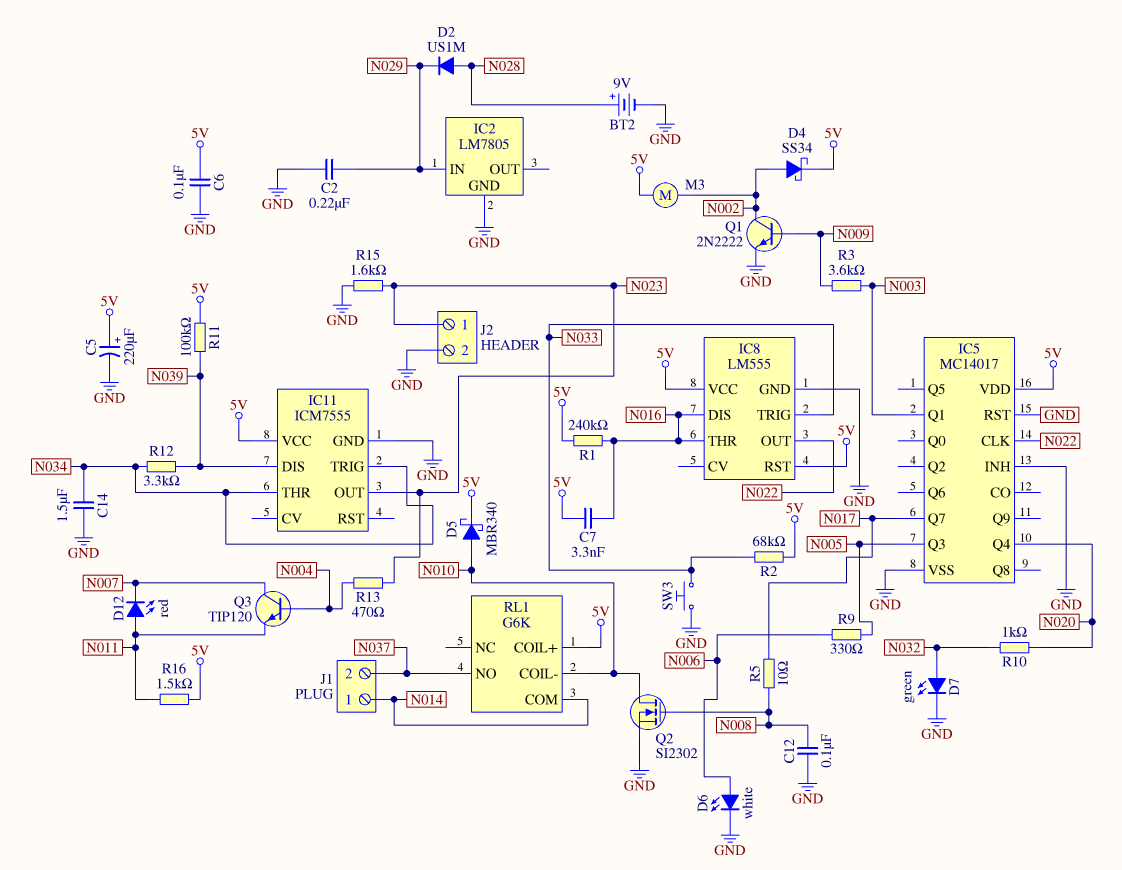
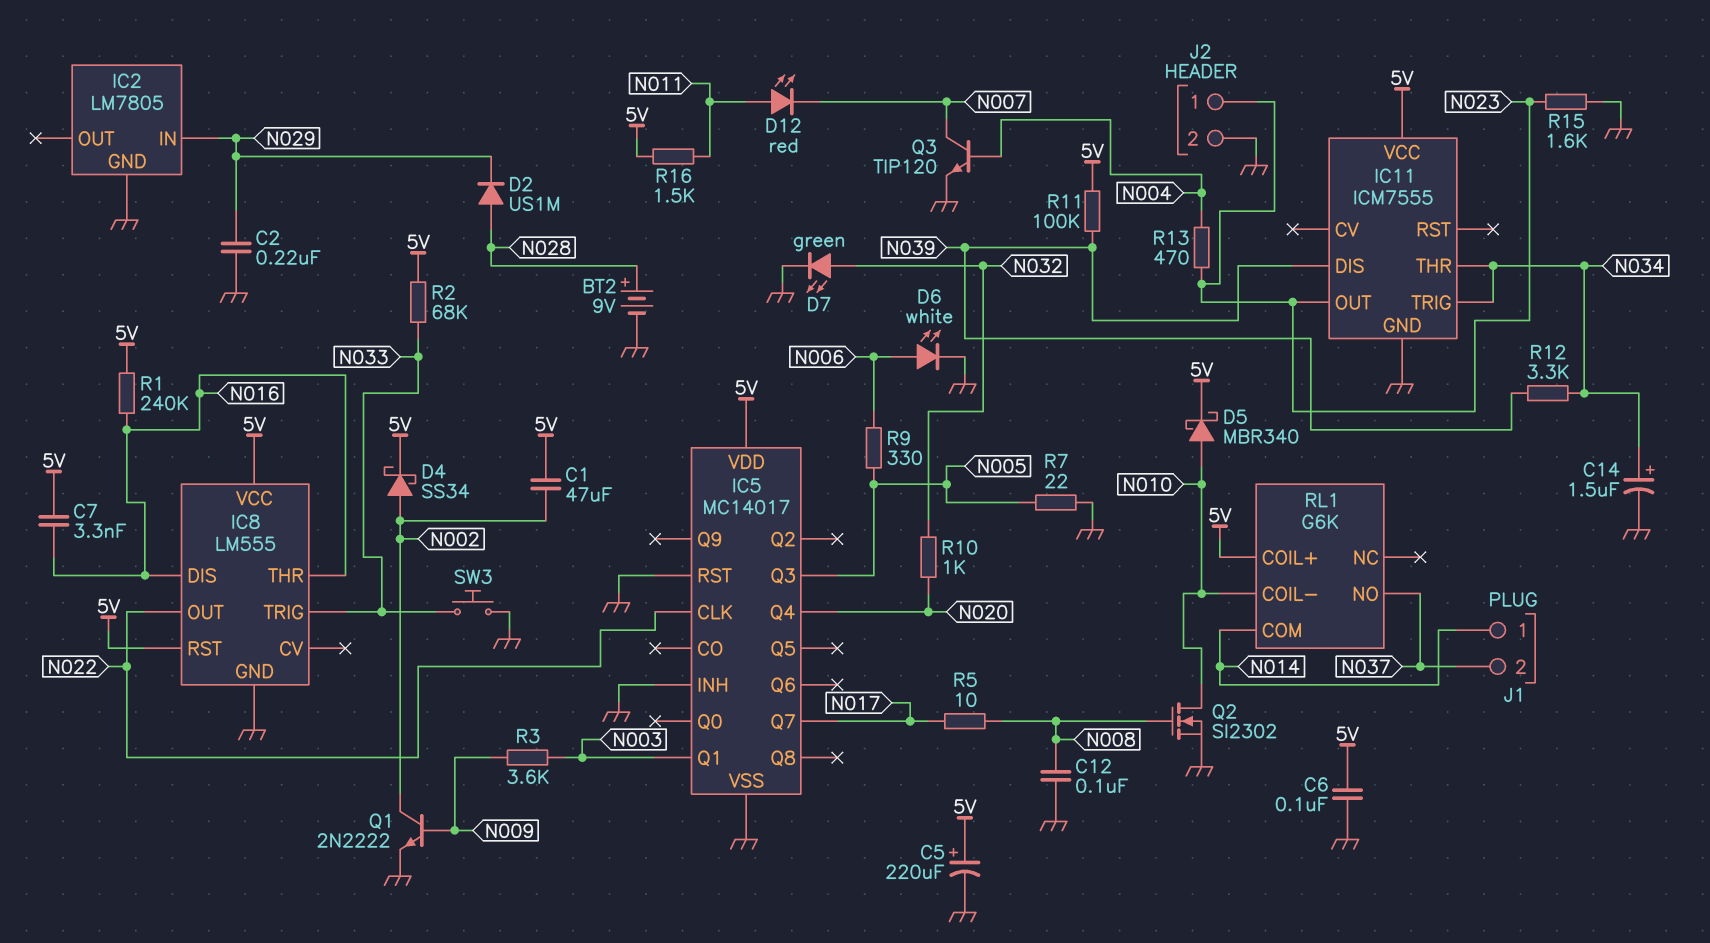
C1: none -> 47uF (5V, N002)
C14: 1.5uF (GND, N034) -> 1.5uF (plus N034, minus GND)
M3: motor (5V, N002) -> none
Q3: NPN TIP120 (B N004, C N007, E N011) -> NPN TIP120 (B N004, C N007, E GND)
R7: none -> 22 (GND, N005)

